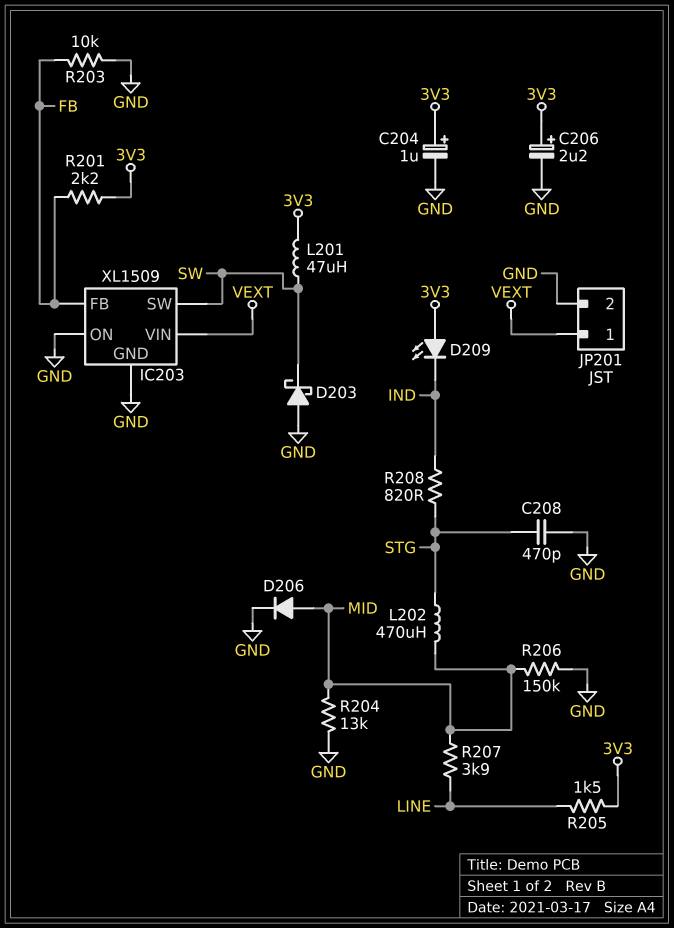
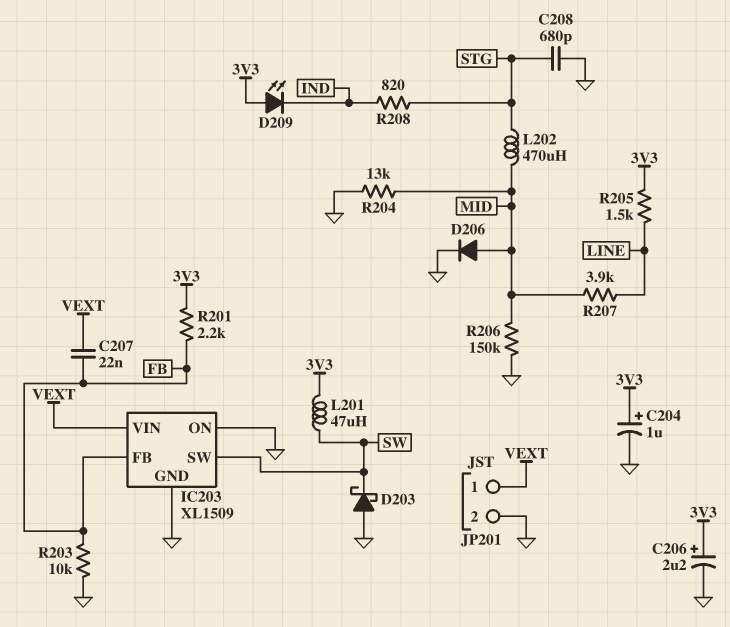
C207: none -> 22nF (FB, VEXT)
C208: 470pF (GND, STG) -> 680pF (GND, STG)

